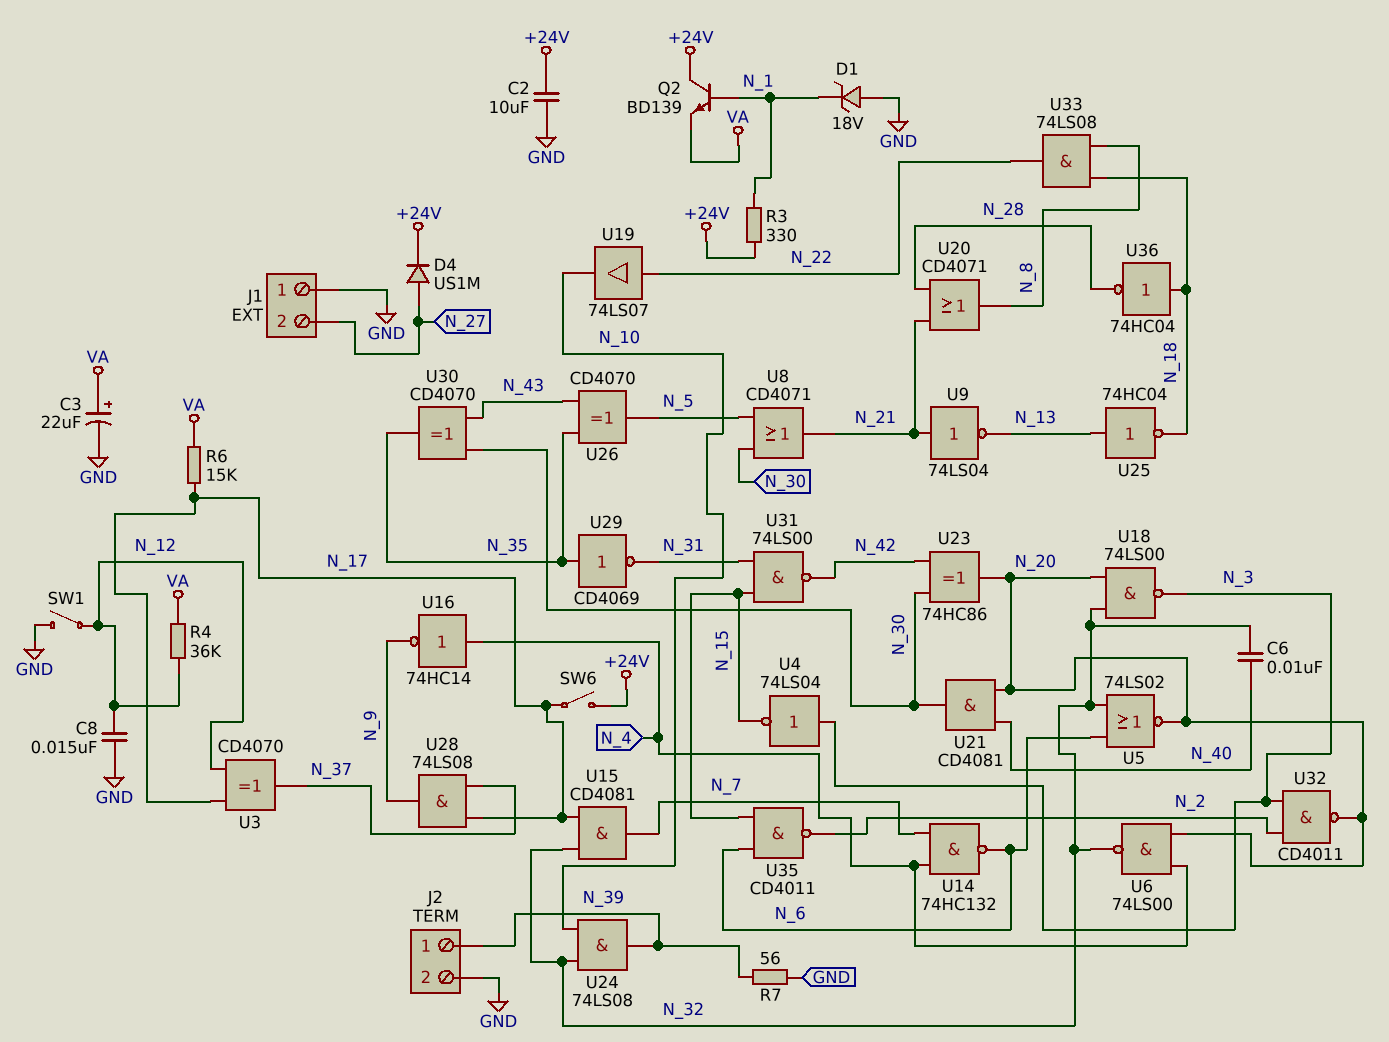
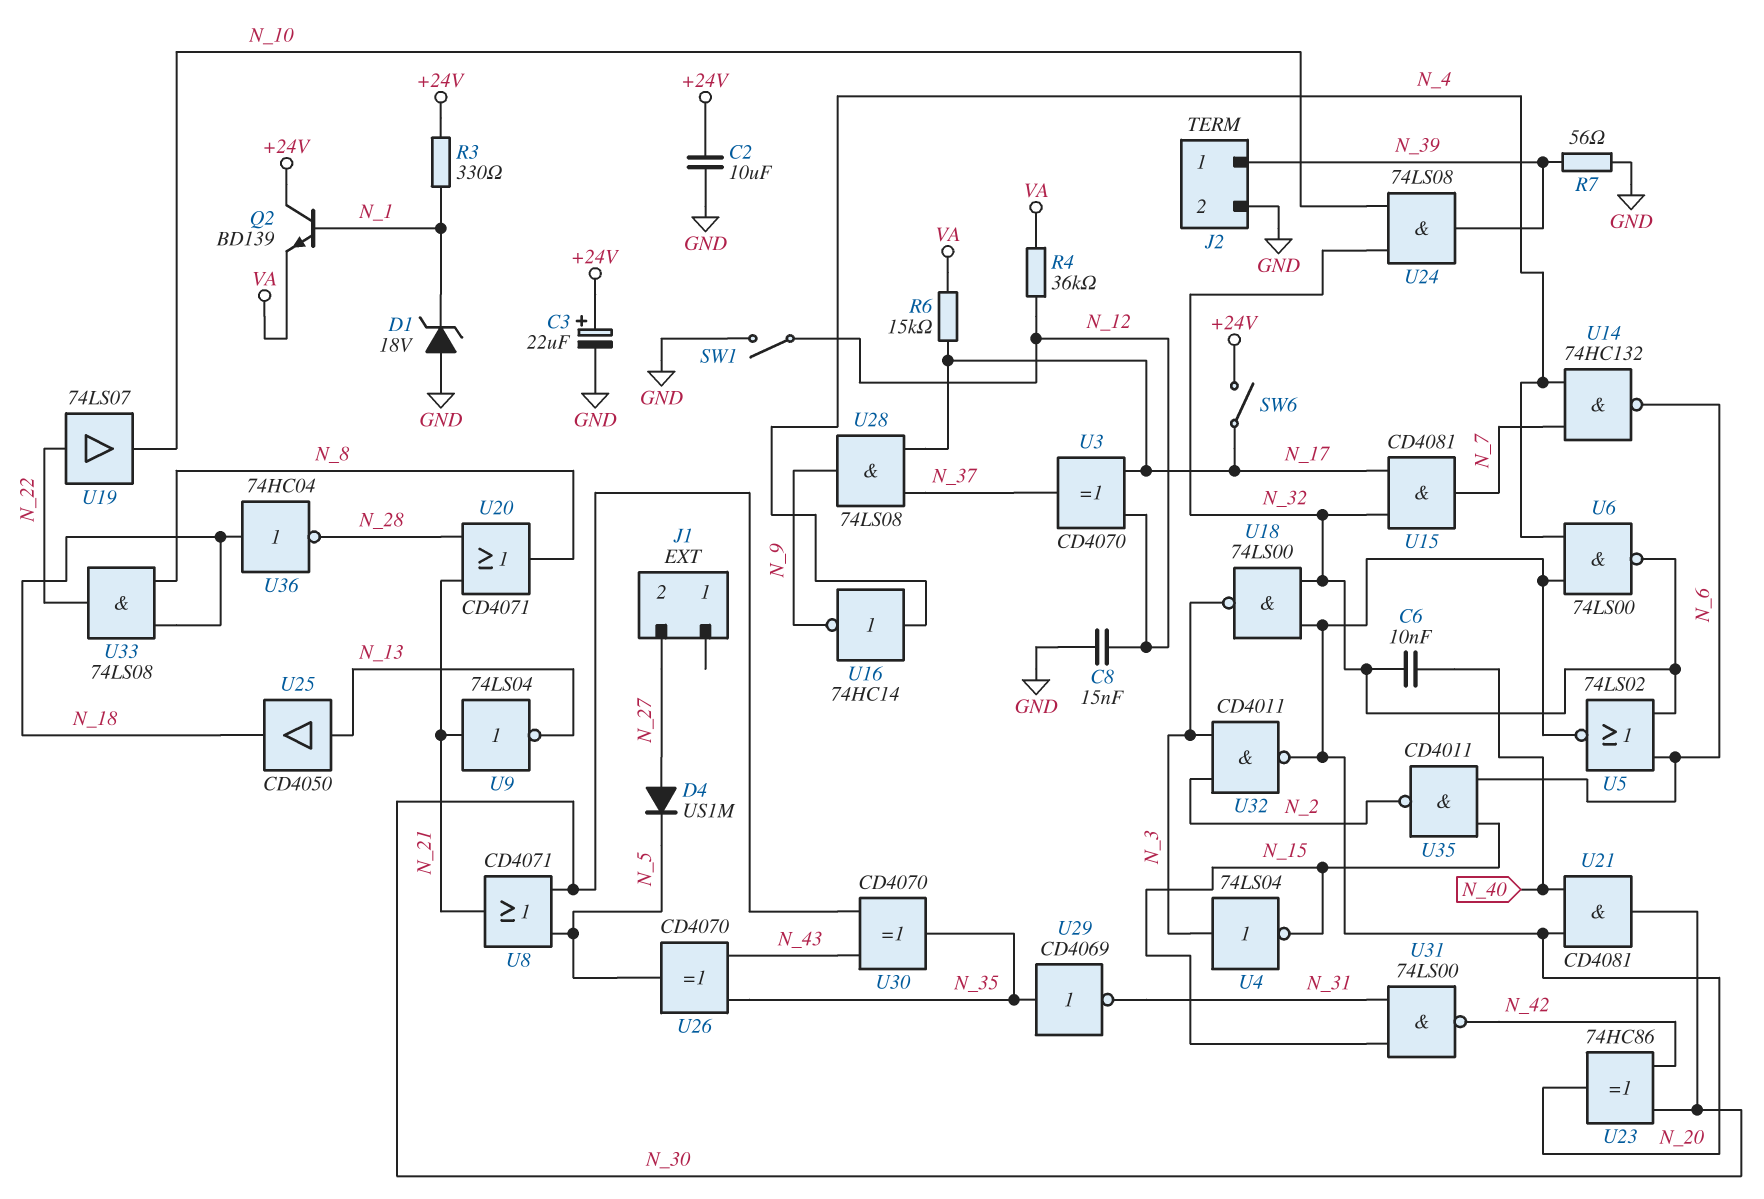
C3: 22uF (plus VA, minus GND) -> 22uF (plus +24V, minus GND)
D4: diode US1M (A N_27, K +24V) -> diode US1M (A N_27, K N_5)
J1 pin 1: GND -> none
U25: NOT 74HC04 (in N_13, out N_18) -> buffer CD4050 (in N_13, out N_18)

